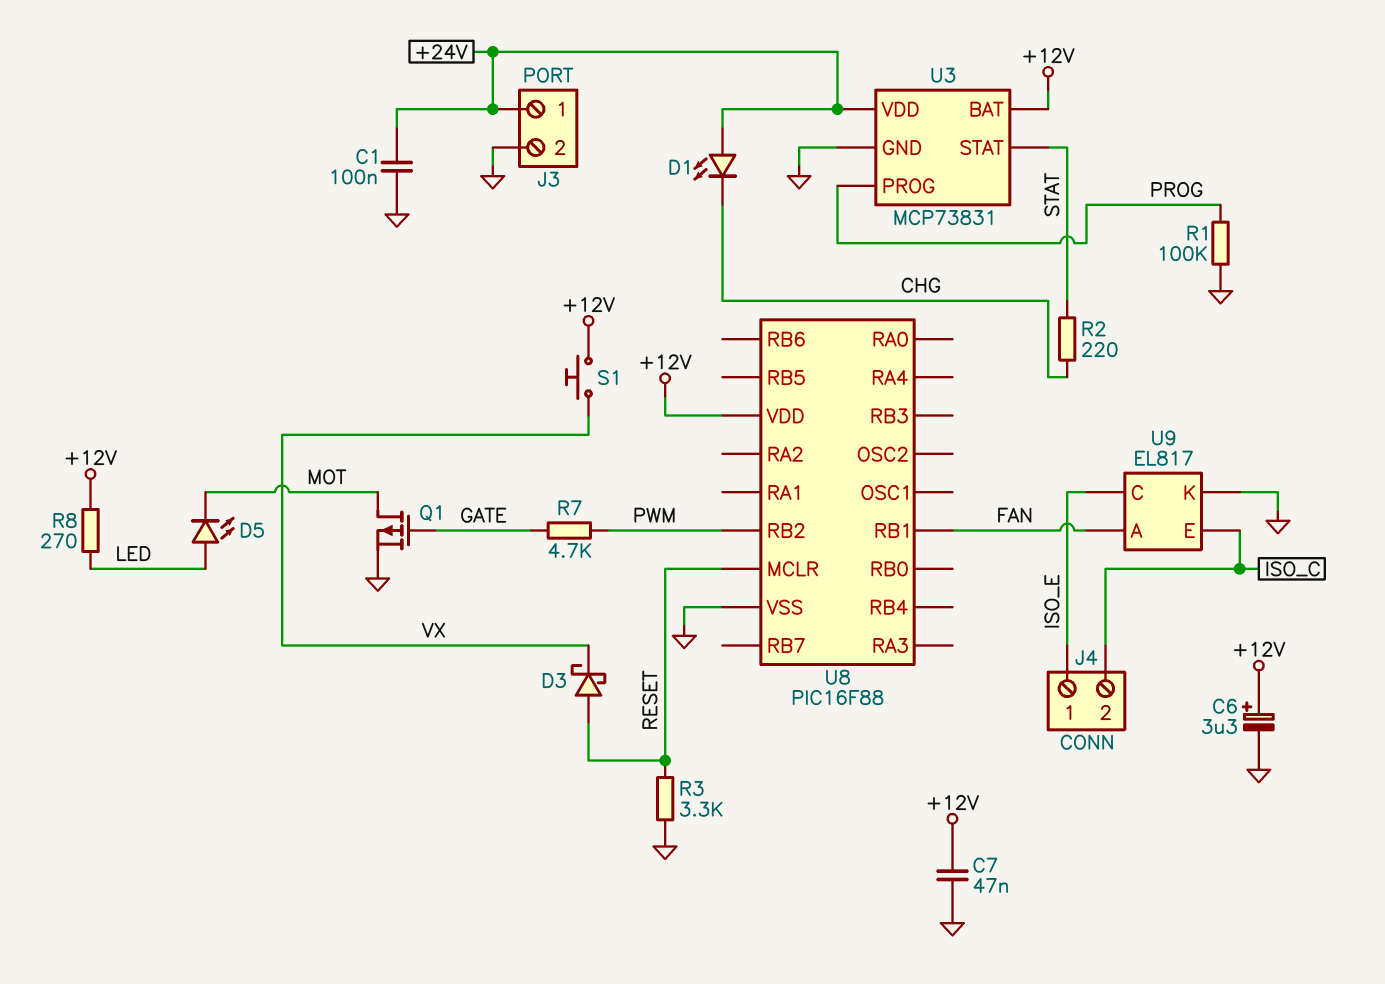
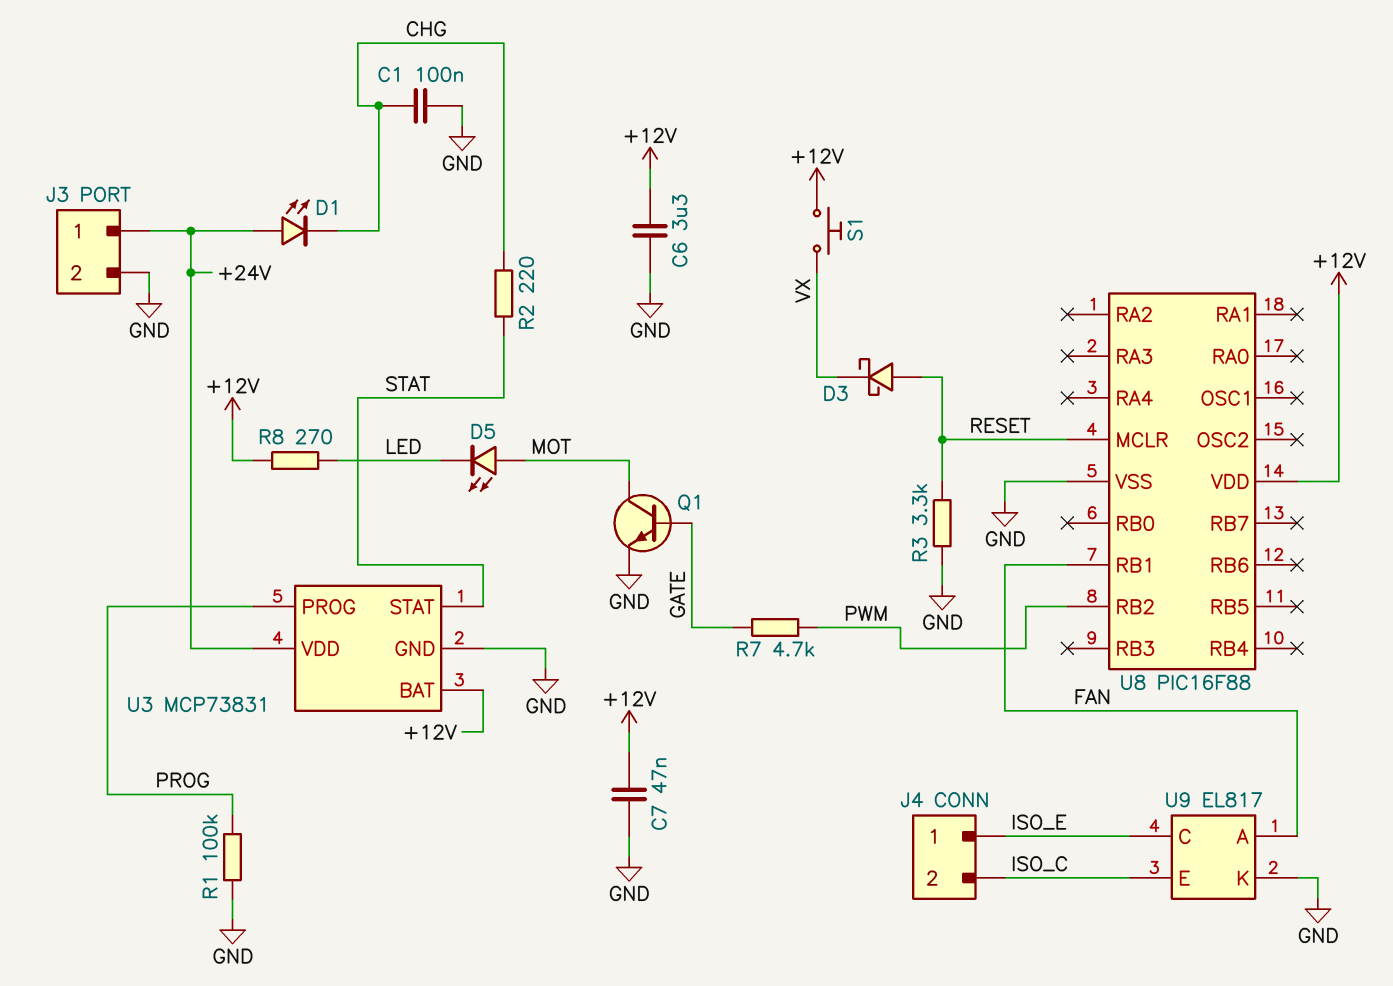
C1: 100nF (+24V, GND) -> 100nF (CHG, GND)
C6: 3.3uF (plus +12V, minus GND) -> 3.3uF (+12V, GND)
D5: LED (A LED, K MOT) -> LED (A MOT, K LED)
Q1: PMOS (G GATE, D MOT, S GND) -> NPN (B GATE, C MOT, E GND)

